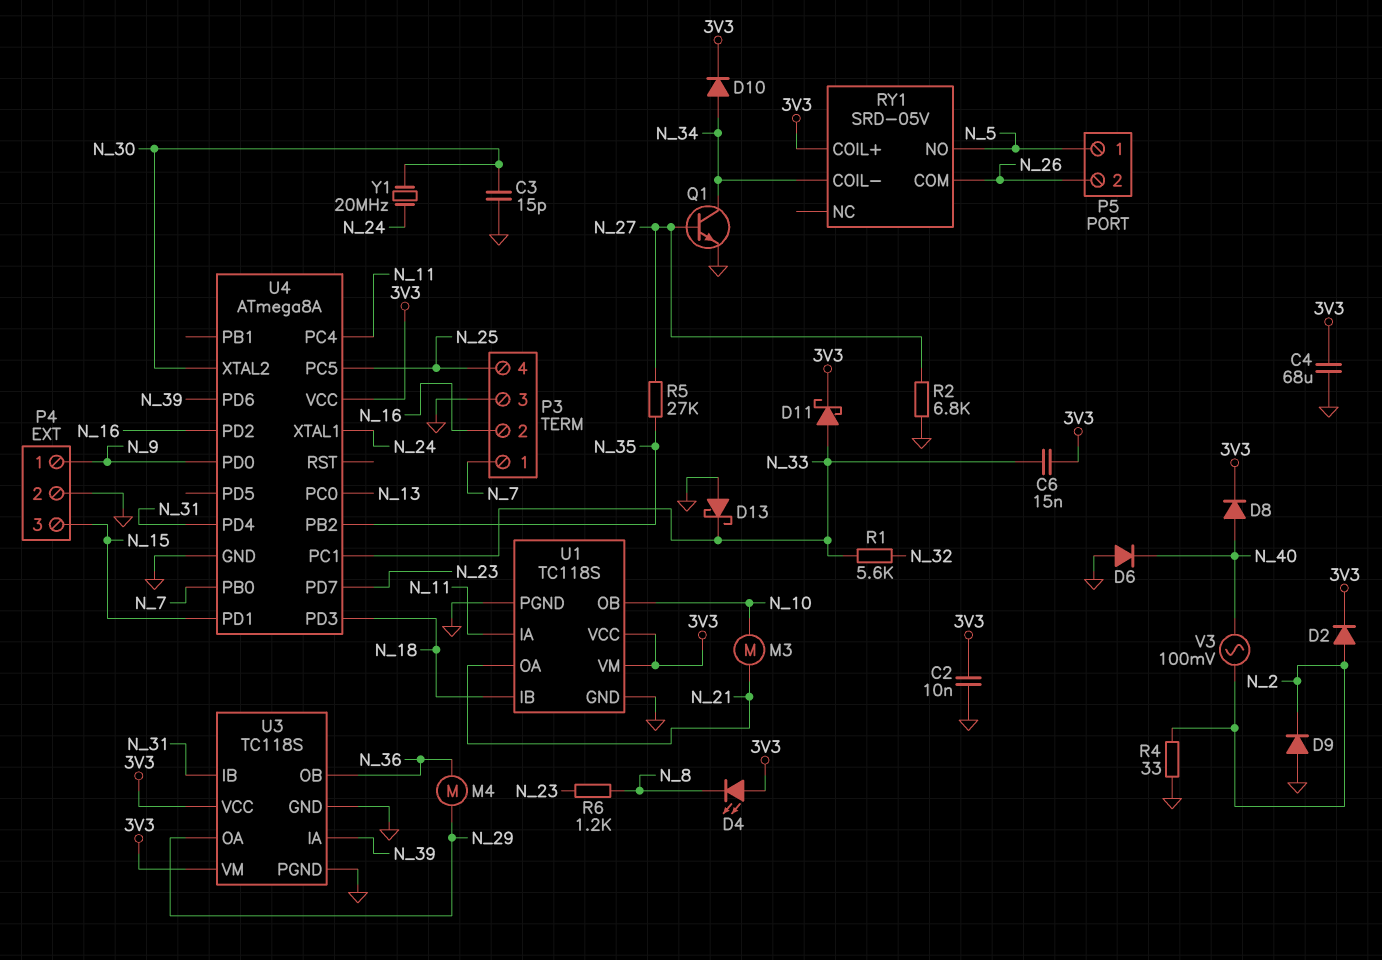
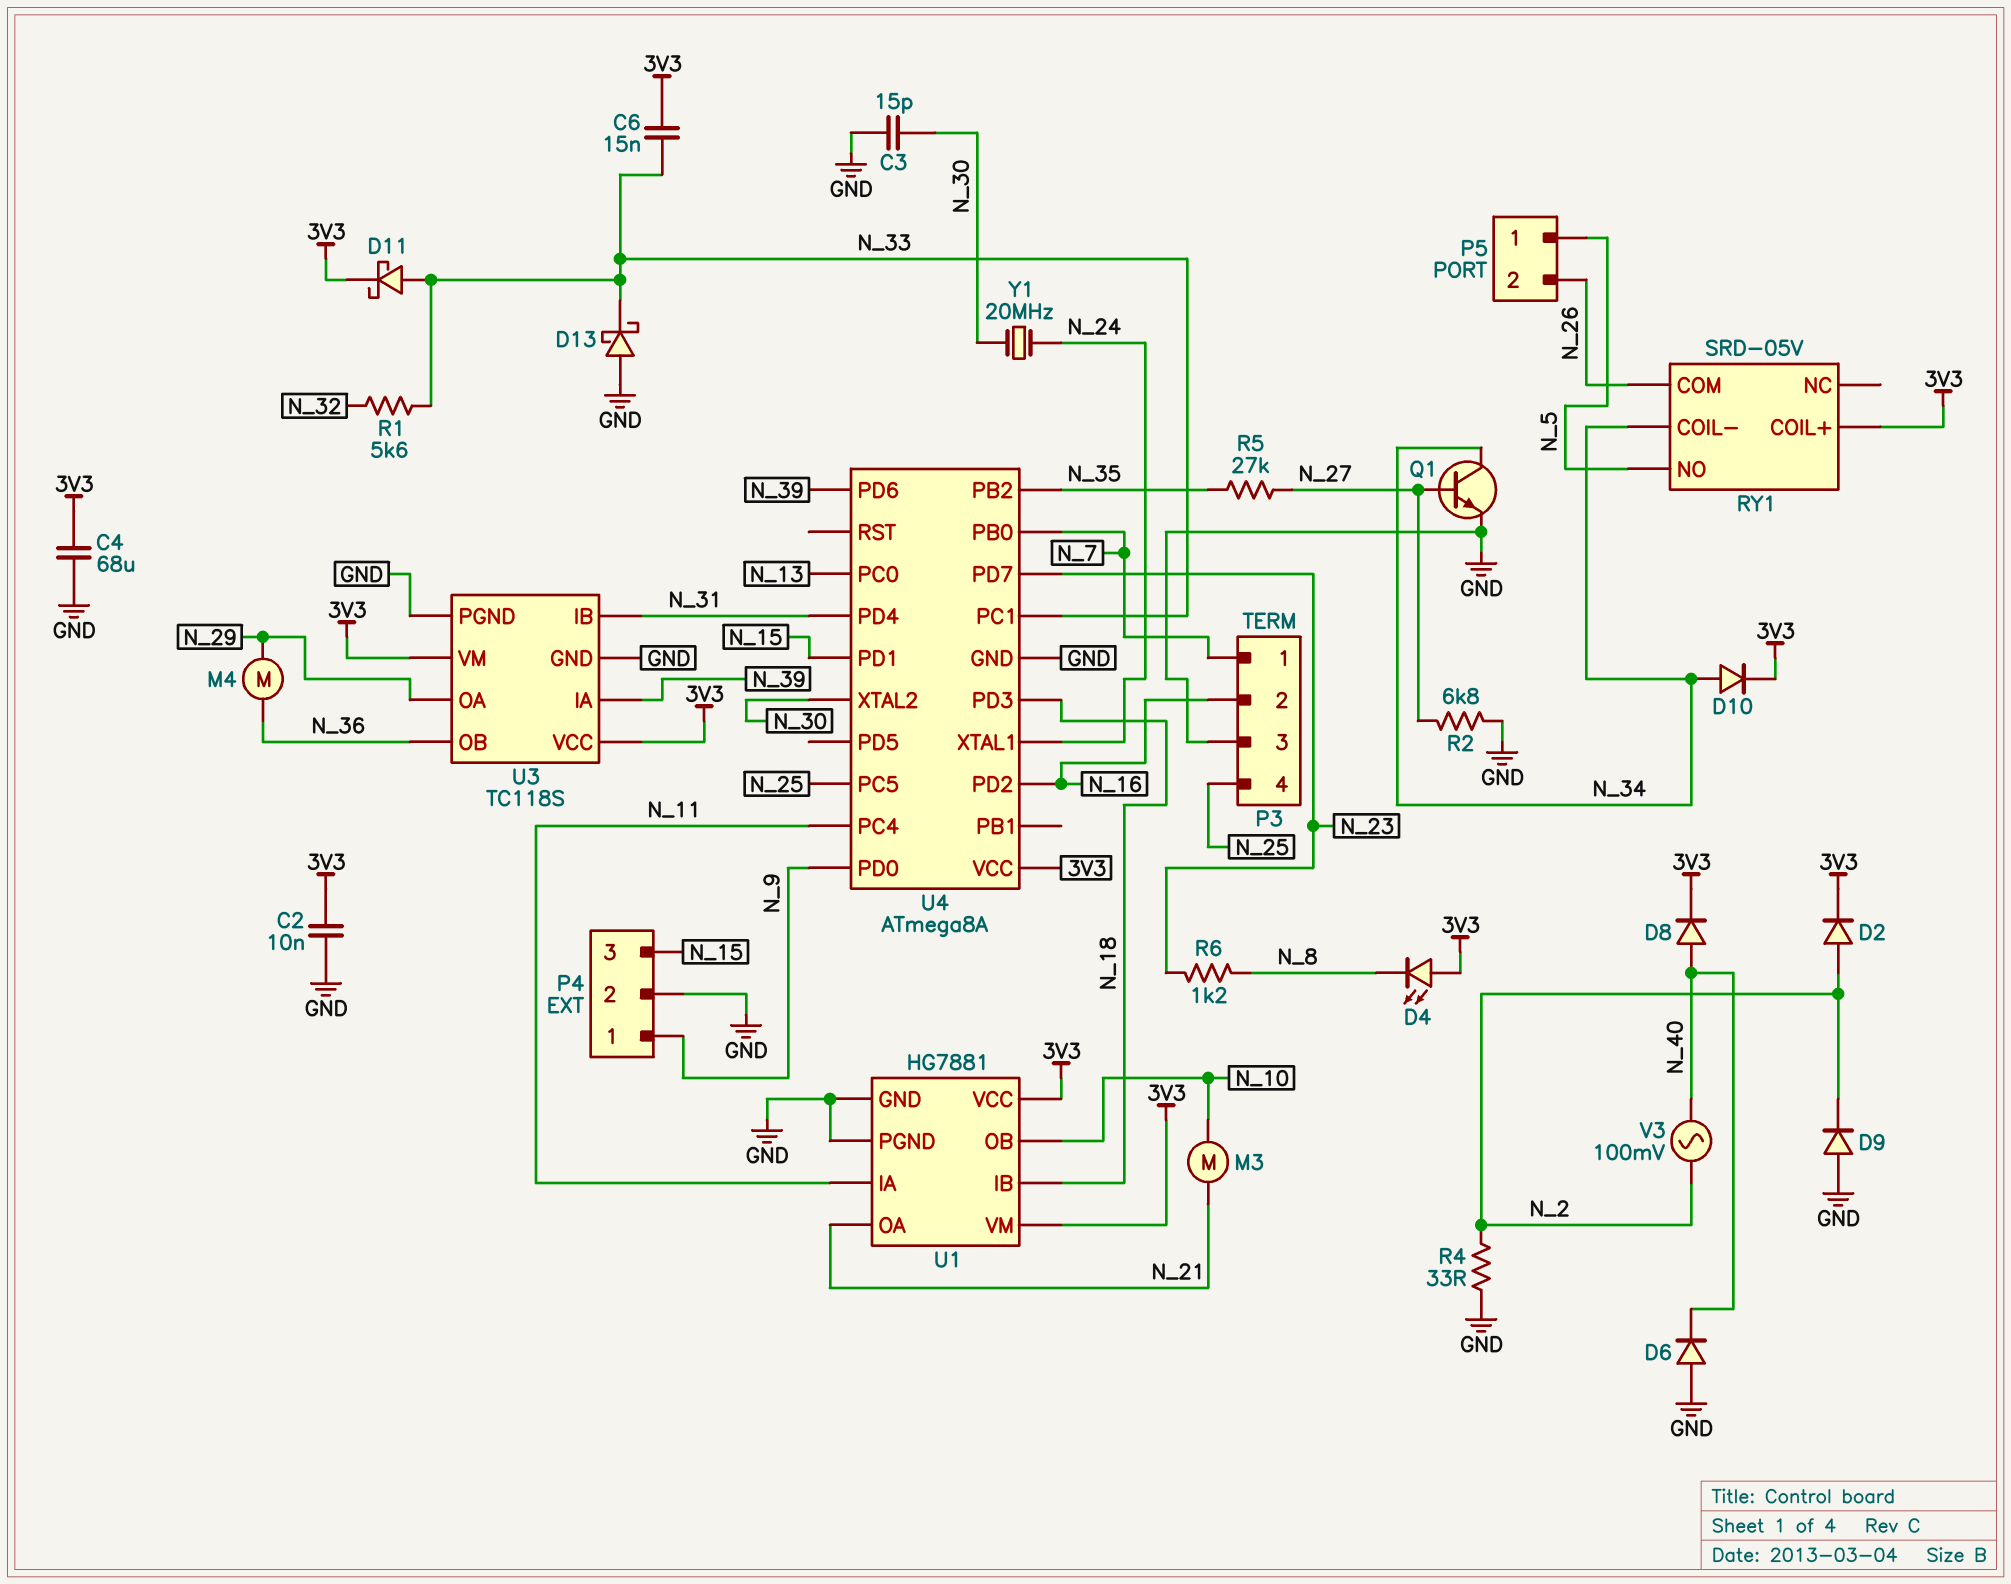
U1: TC118S -> HG7881

